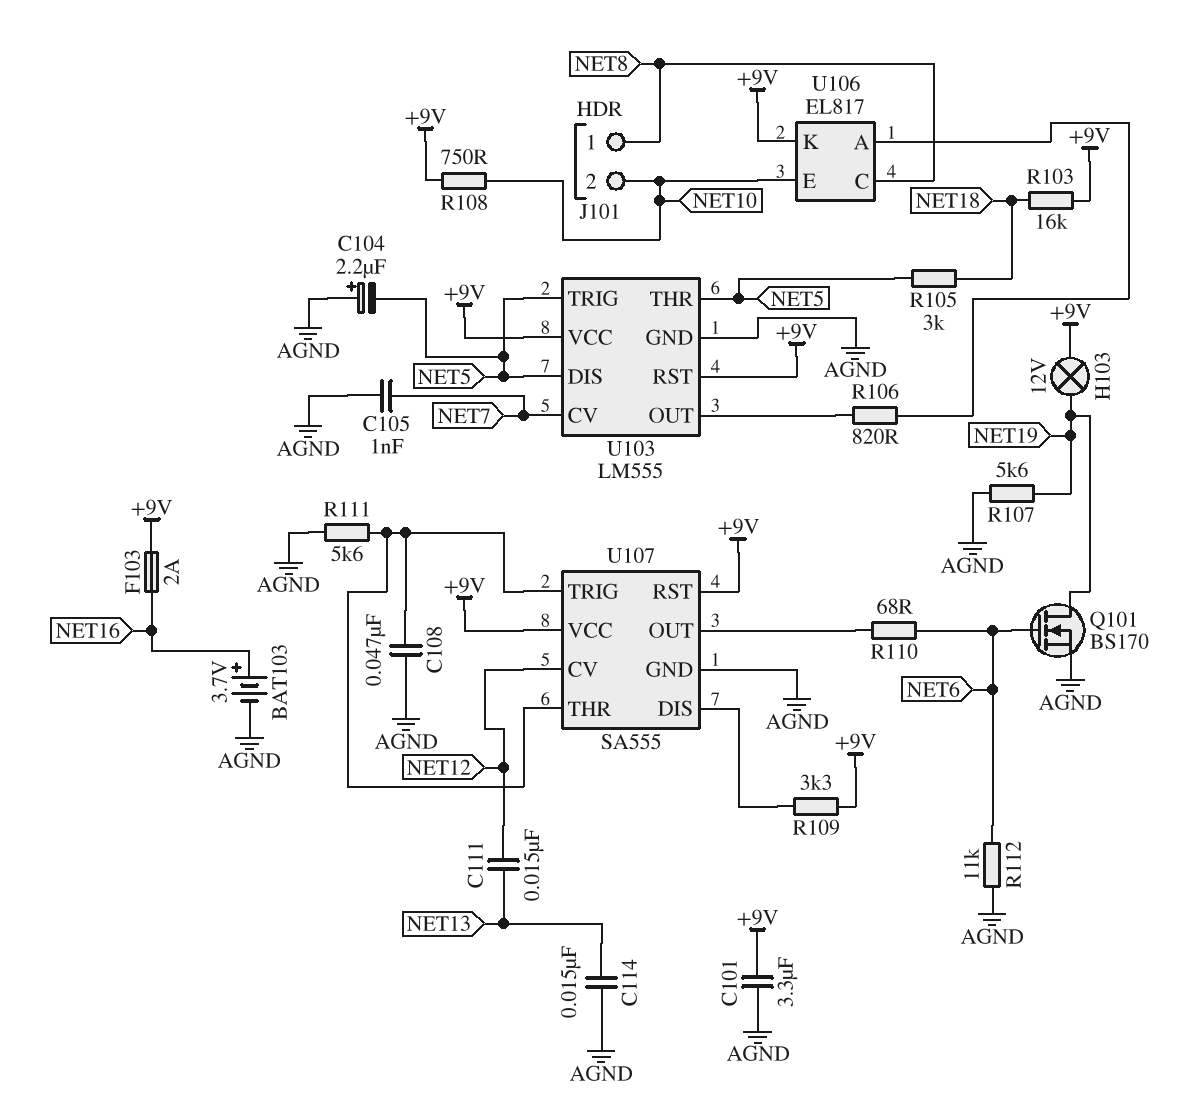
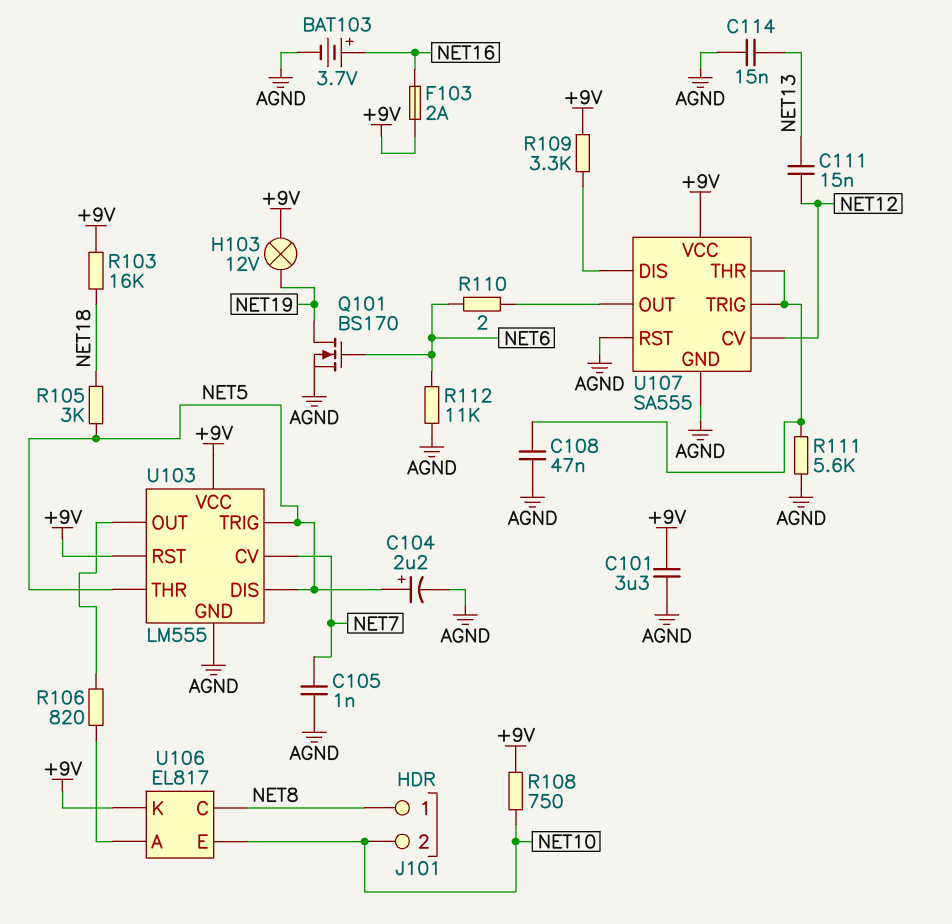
C104: 2.2uF (plus AGND, minus NET5) -> 2.2uF (plus NET5, minus AGND)
R107: 5.6k (AGND, NET19) -> none
R110: 68 (NET6, U107/OUT) -> 2 (NET6, U107/OUT)
U107 pin RST: +9V -> AGND

